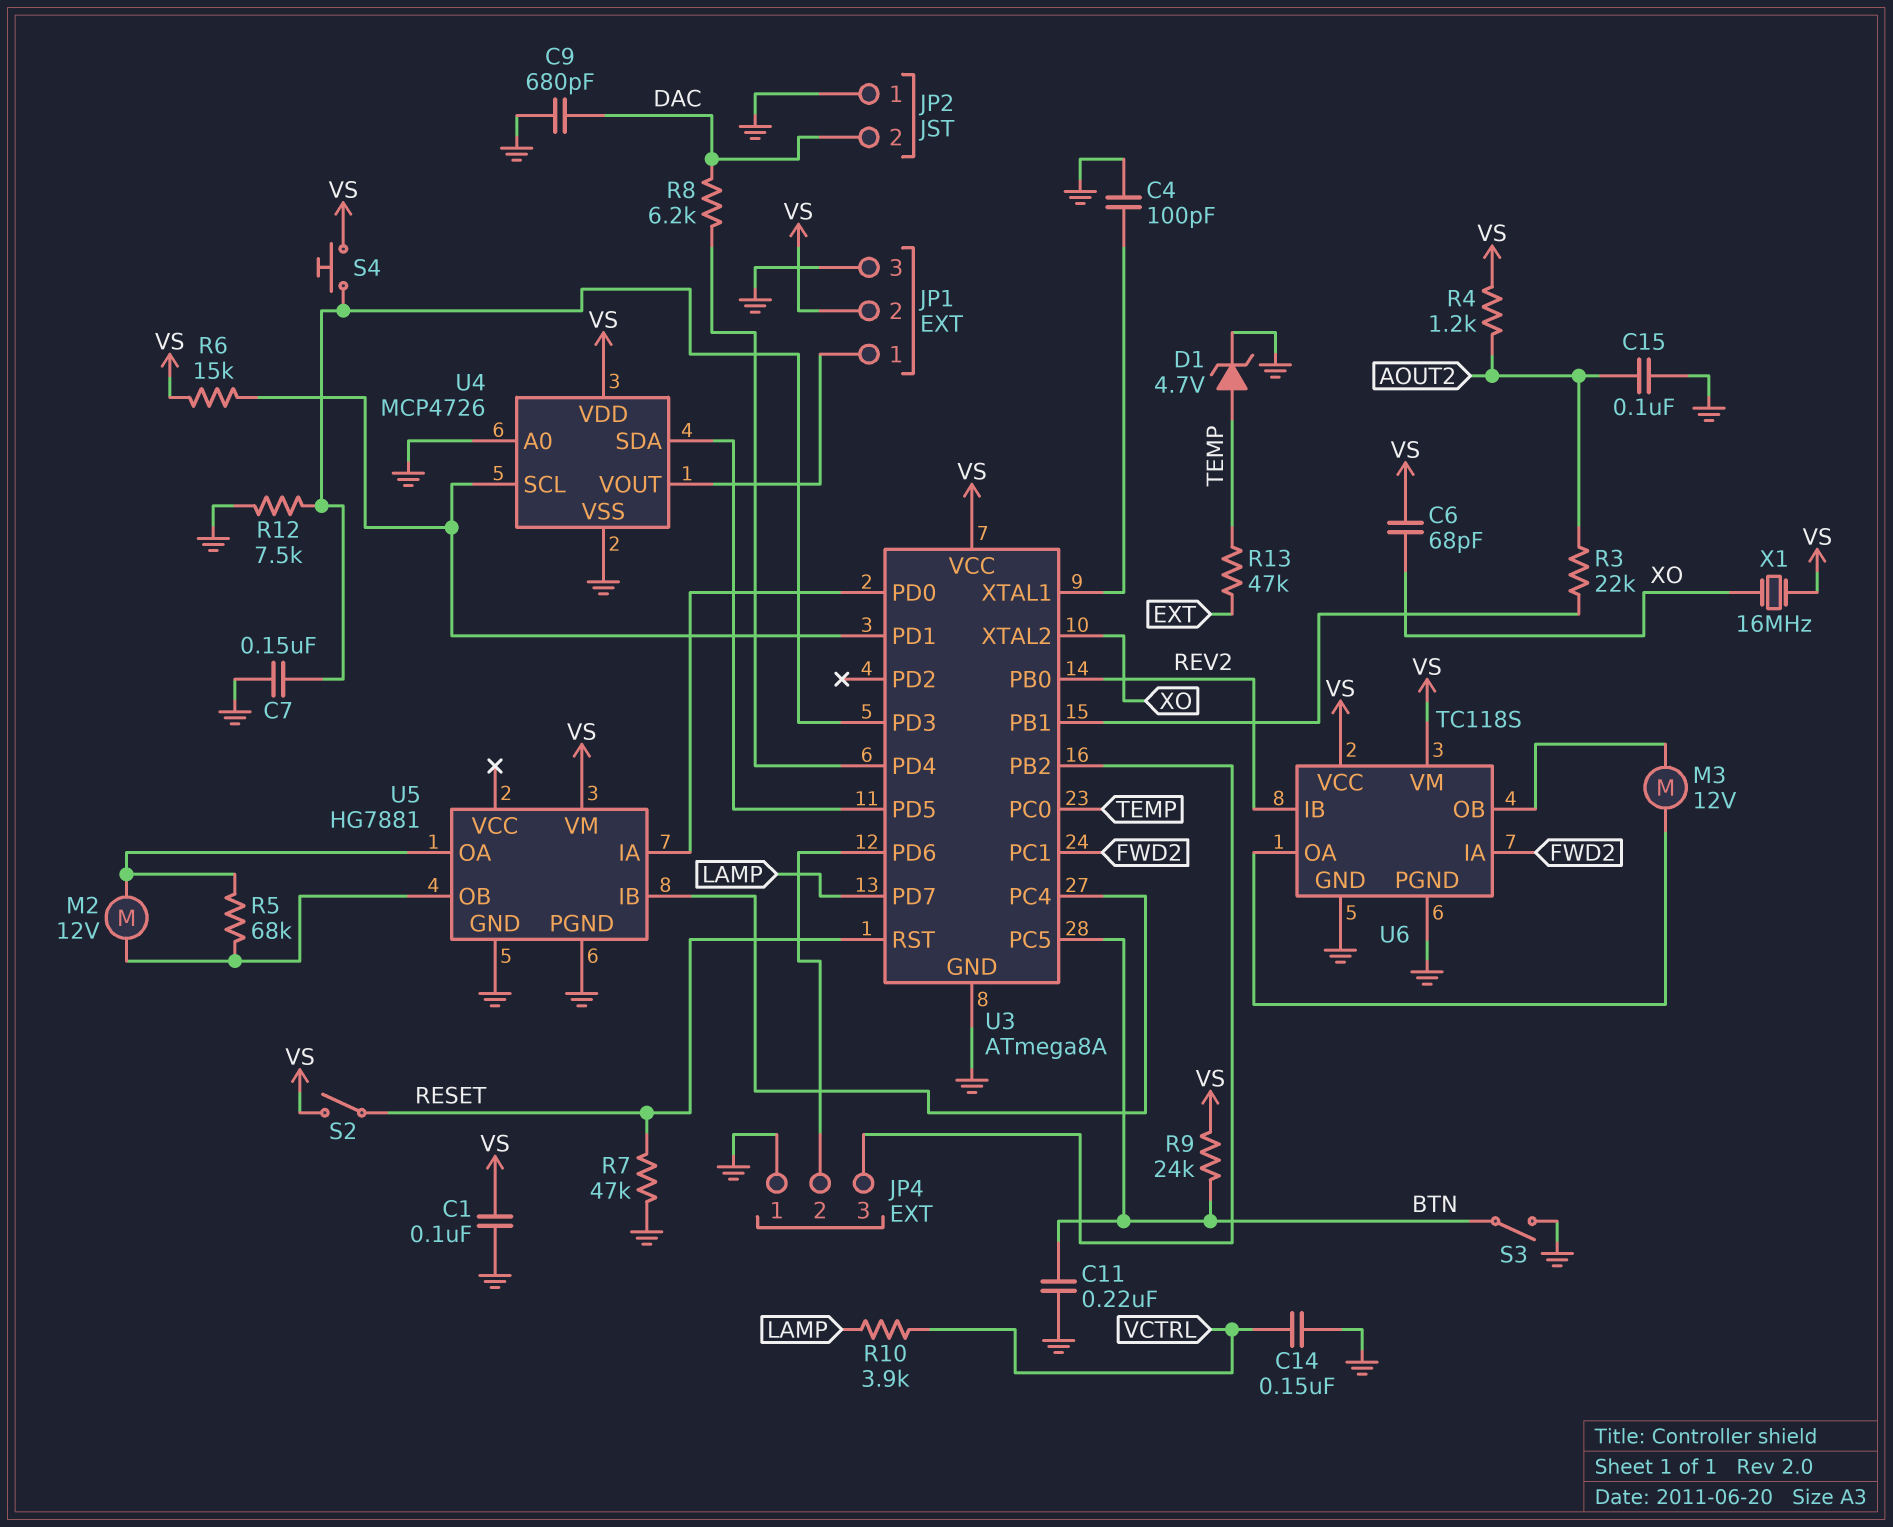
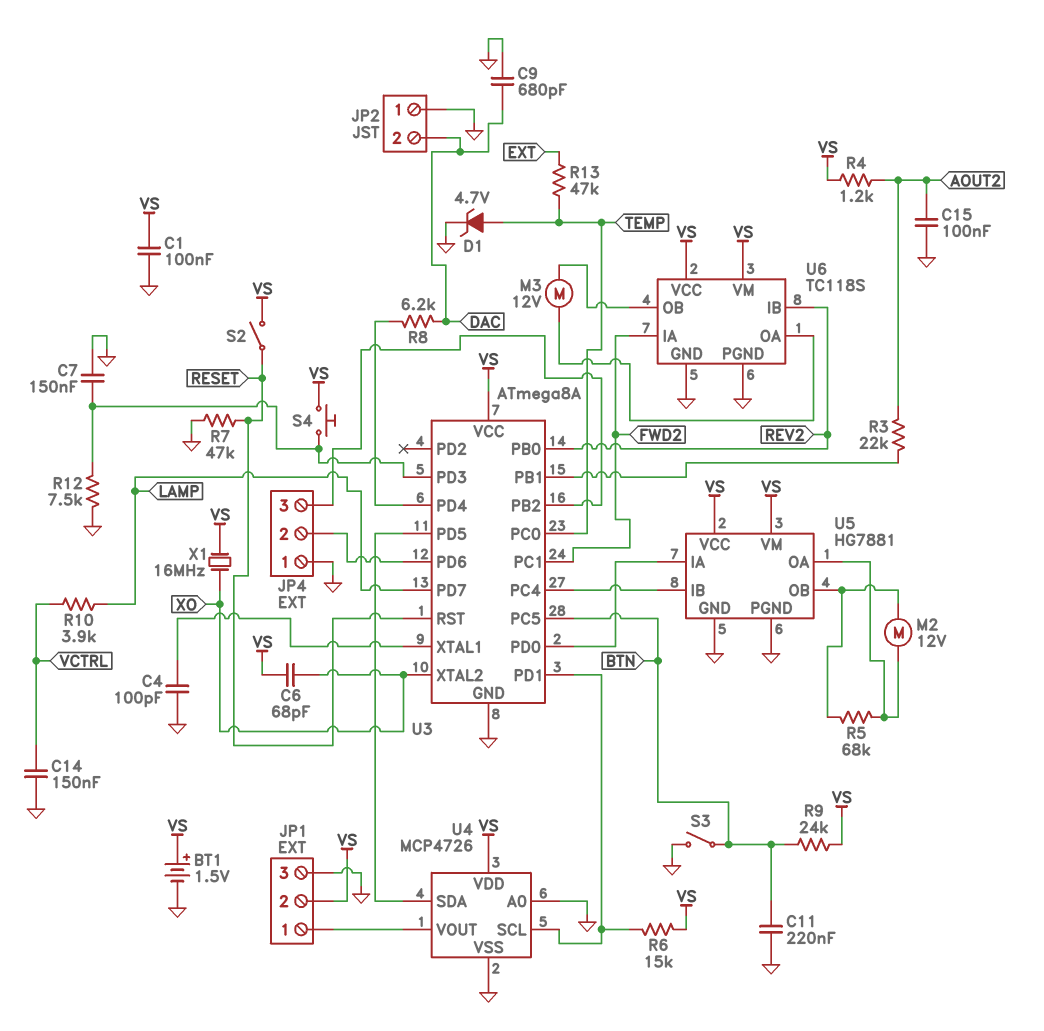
BT1: none -> 1.5V (plus VS, minus GND)
U5 pin VCC: none -> VS

